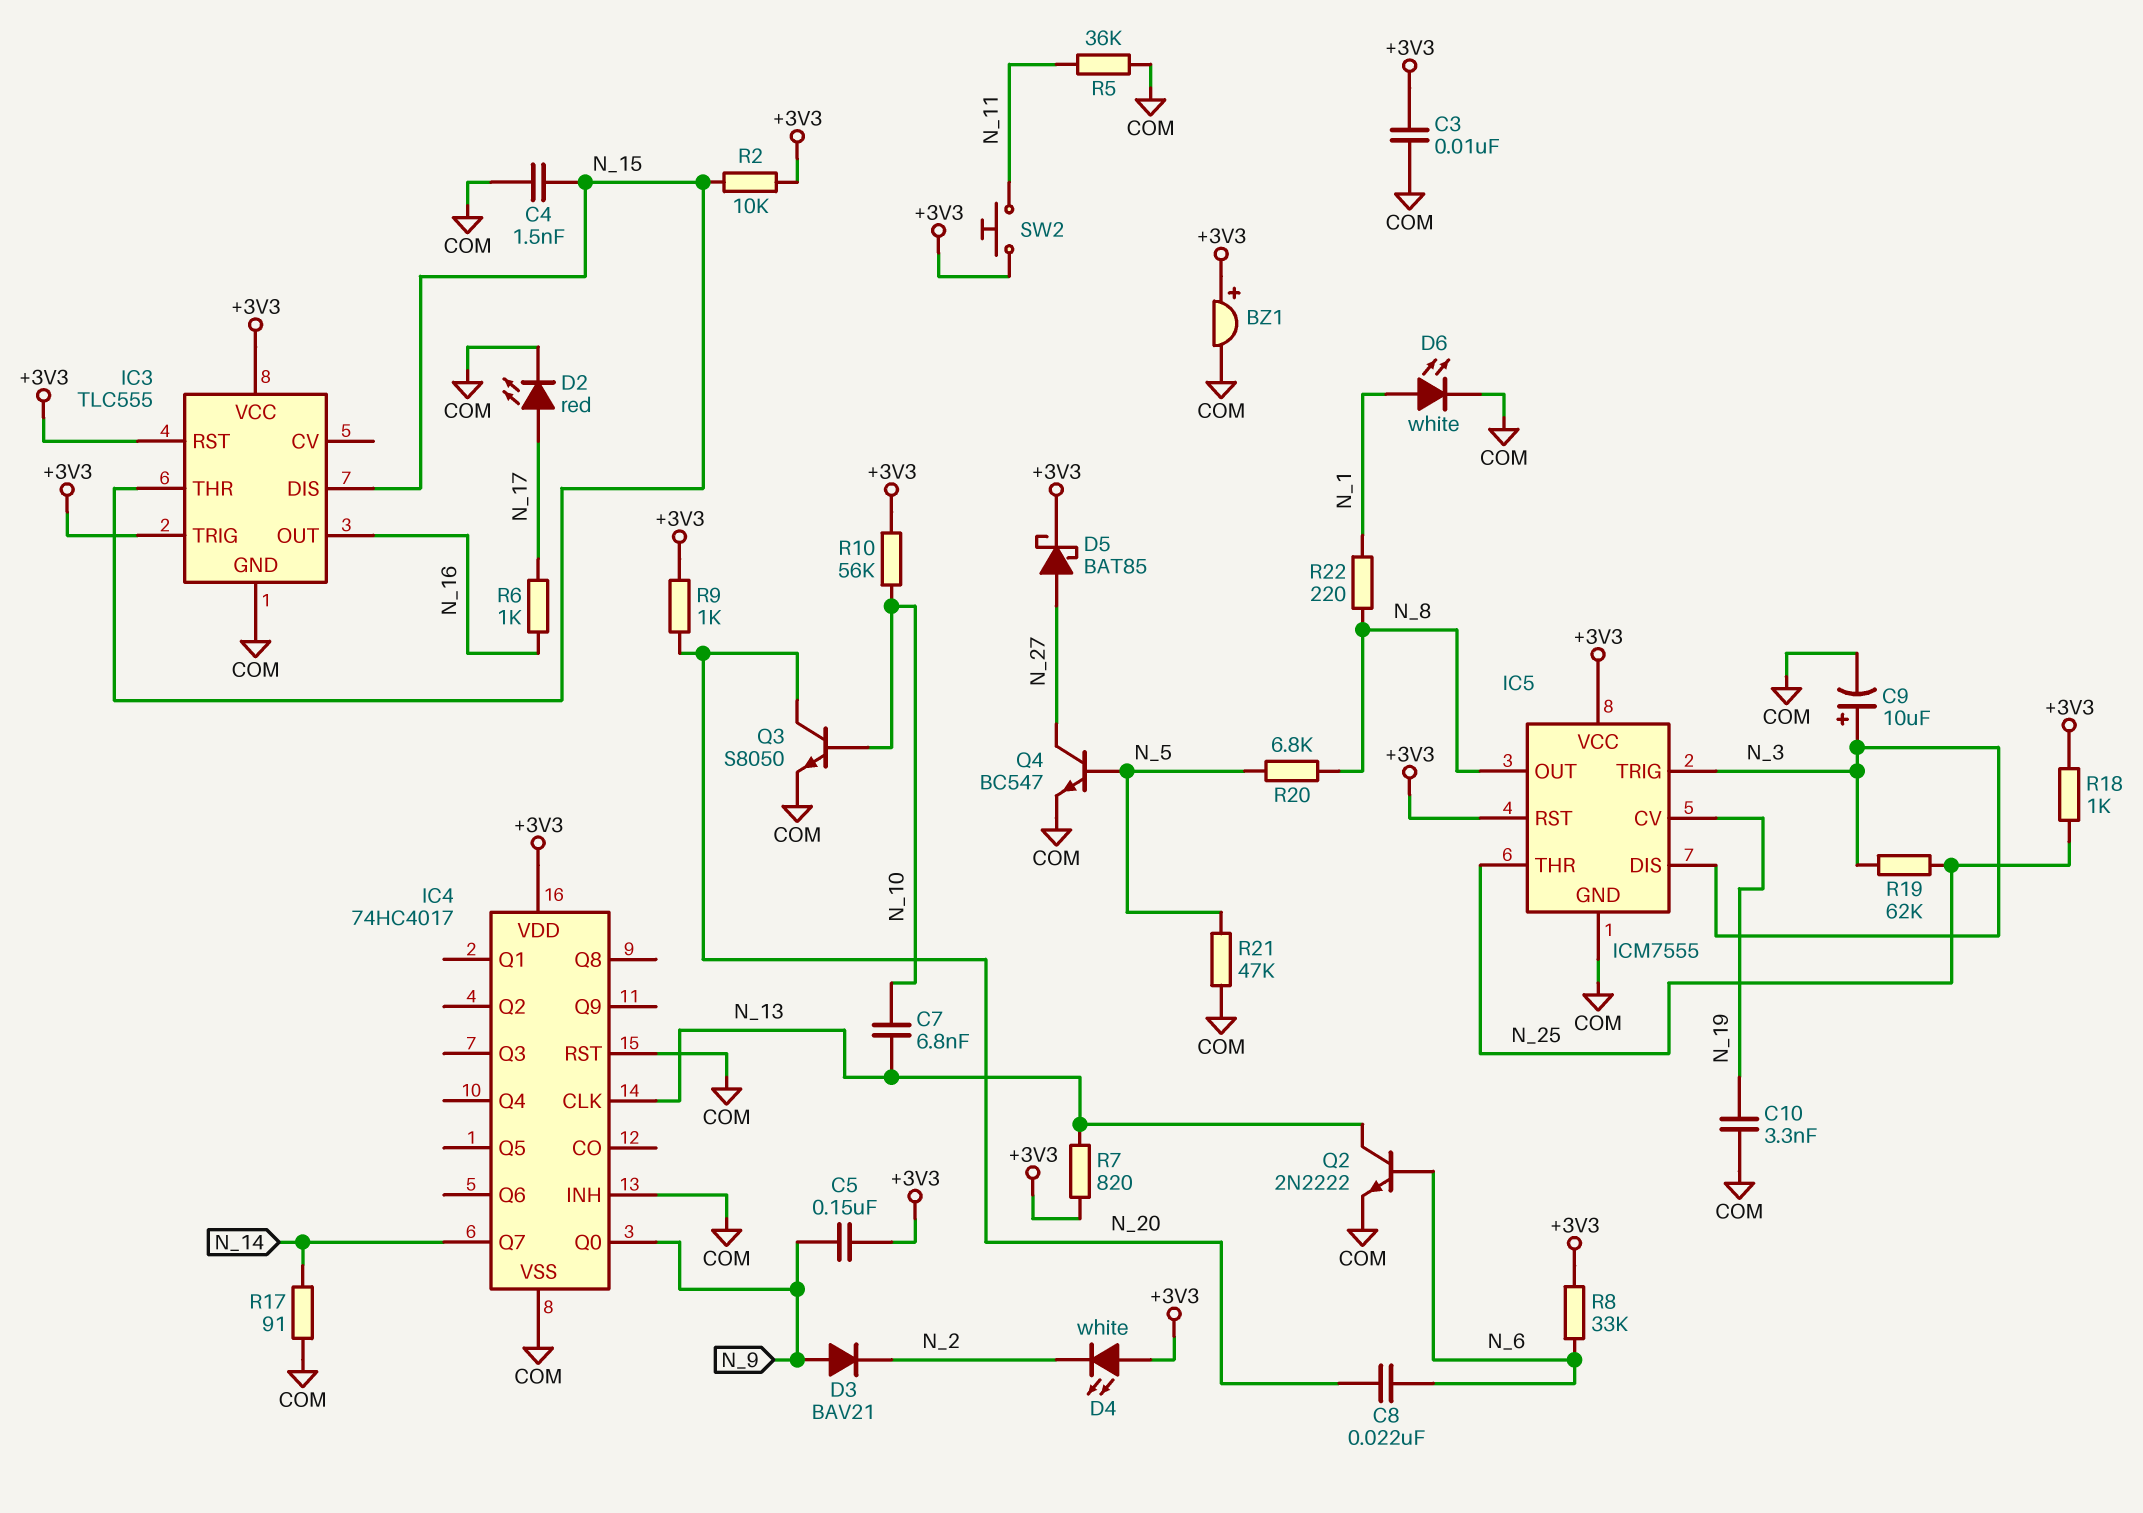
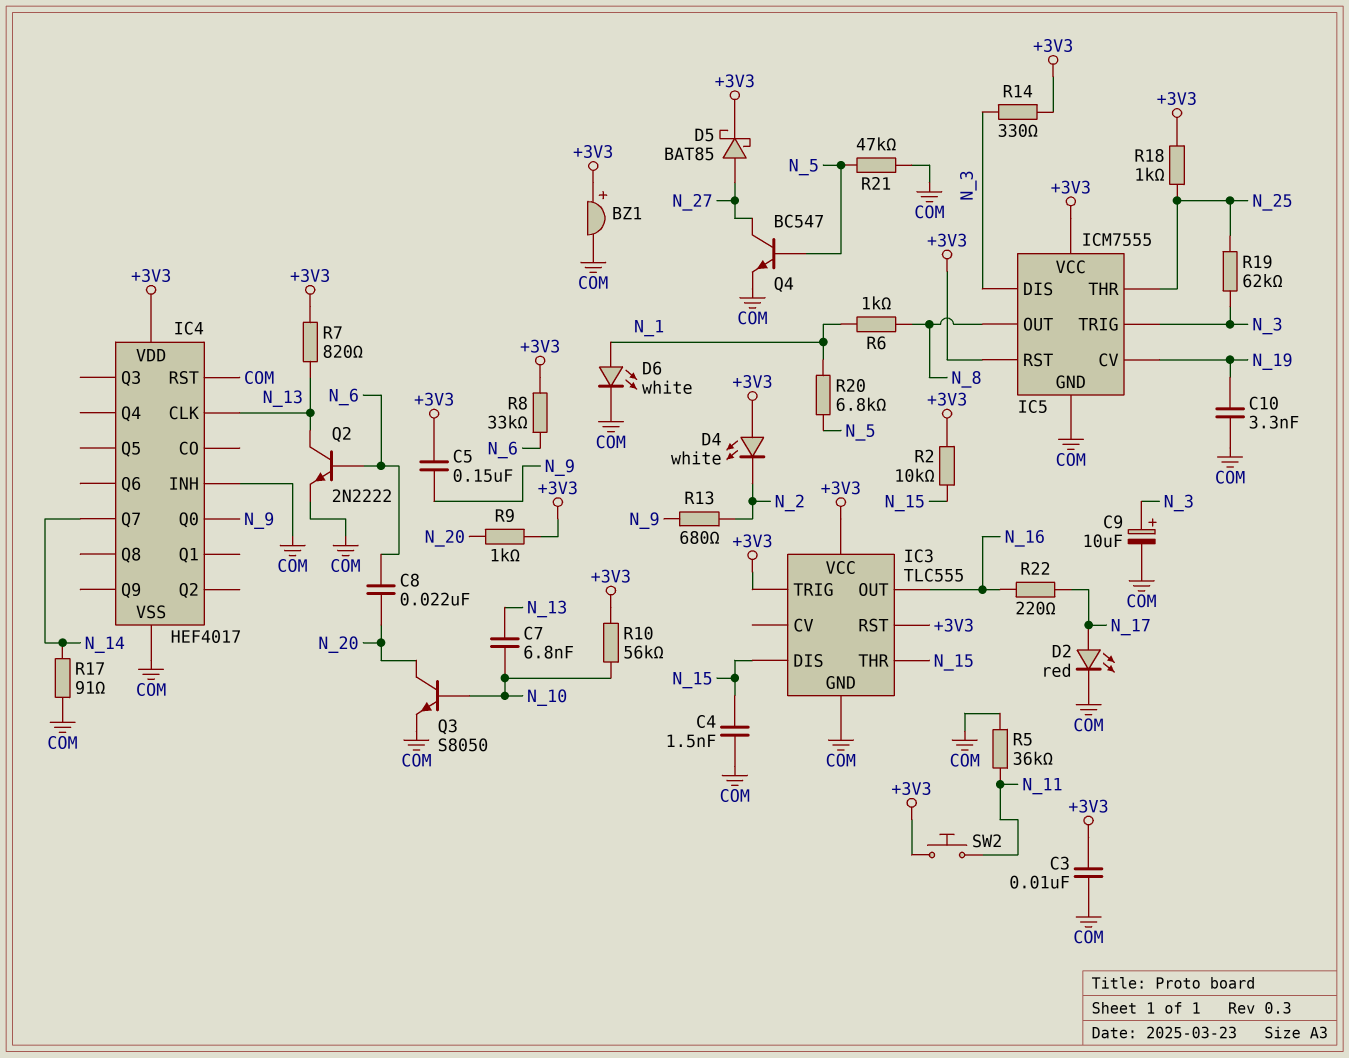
D3: diode BAV21 (A N_9, K N_2) -> none
IC4: 74HC4017 -> HEF4017
R6: 1k (N_16, N_17) -> 1k (N_1, N_8)
R13: none -> 680 (N_2, N_9)
R14: none -> 330 (+3V3, N_3)
R20: 6.8k (N_5, N_8) -> 6.8k (N_1, N_5)
R22: 220 (N_1, N_8) -> 220 (N_16, N_17)

